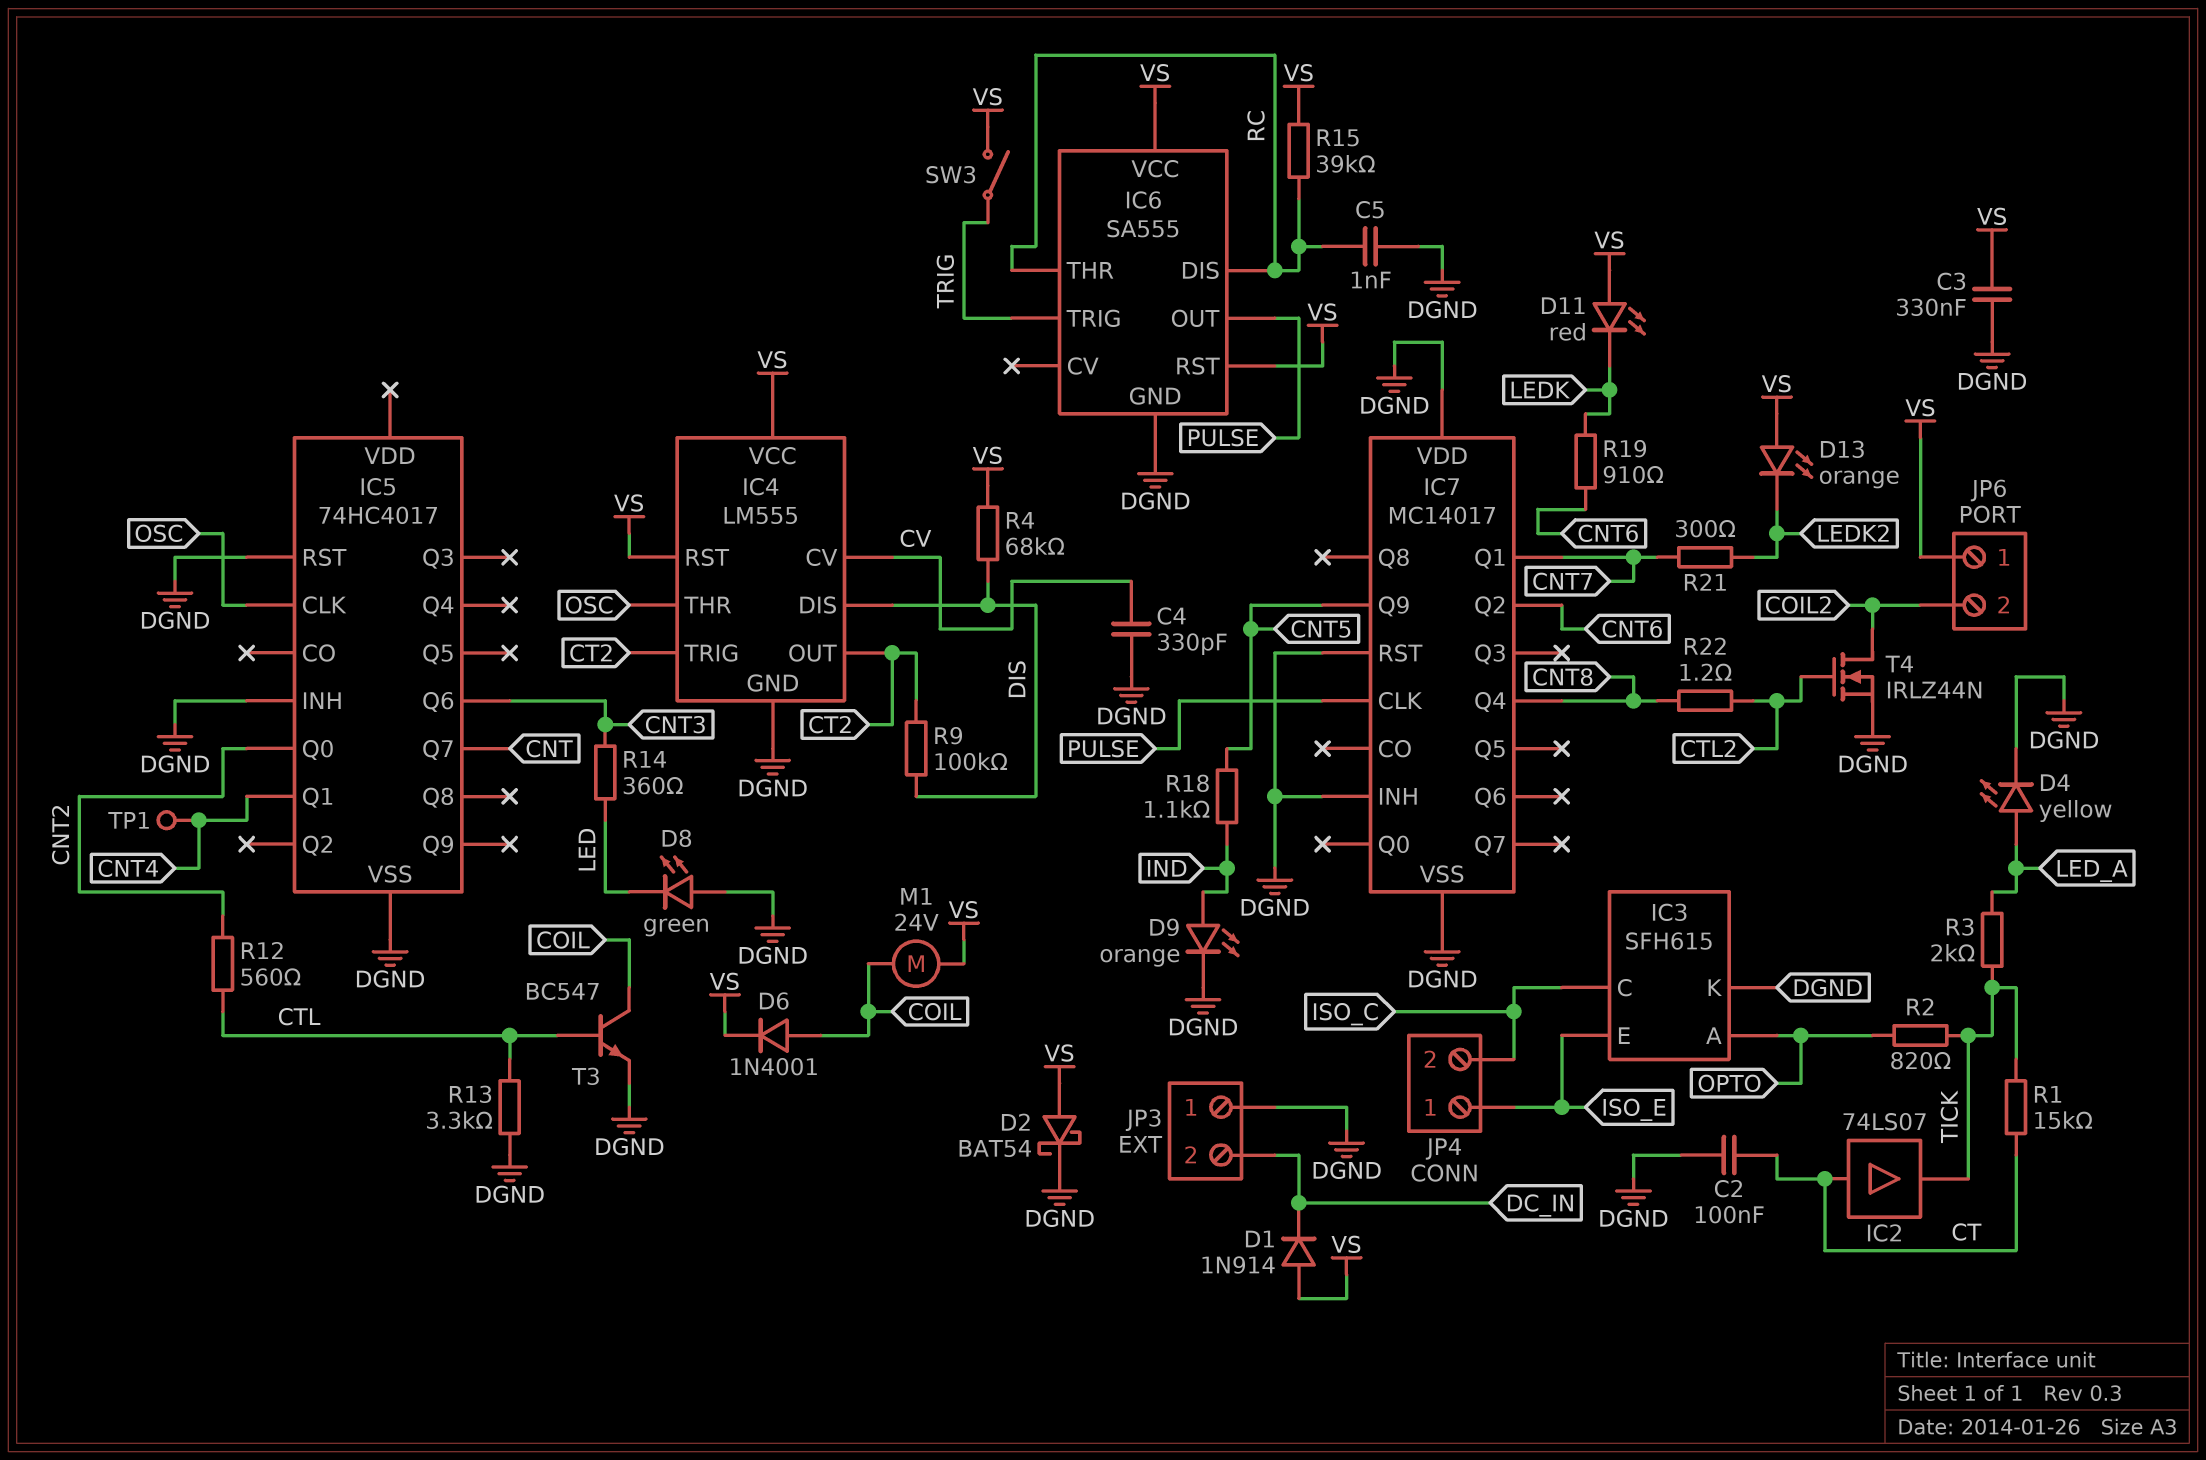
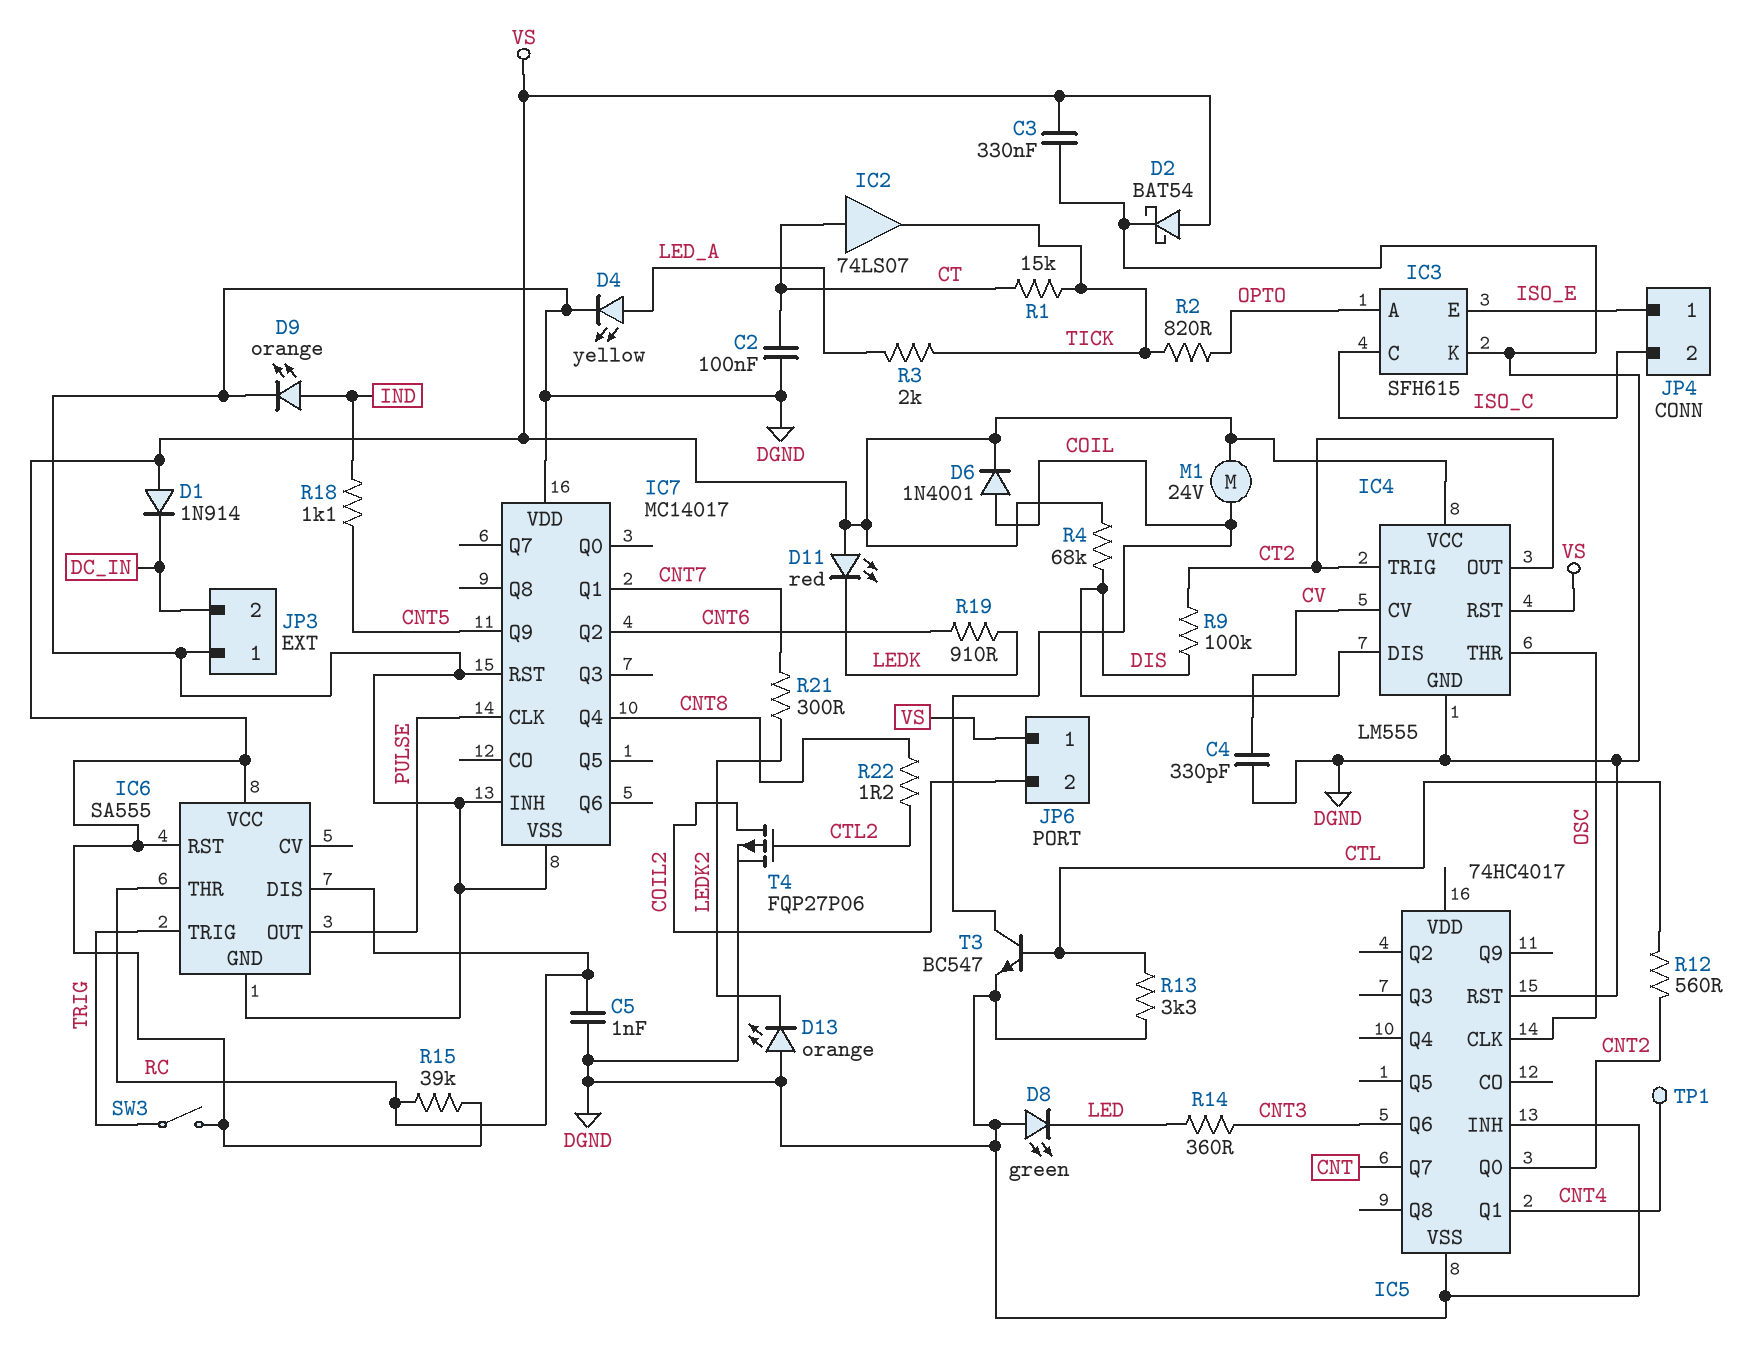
D13: LED orange (A VS, K LEDK2) -> LED orange (A DGND, K LEDK2)
T4: NMOS IRLZ44N (G CTL2, D COIL2, S DGND) -> PMOS FQP27P06 (G CTL2, D COIL2, S DGND)

